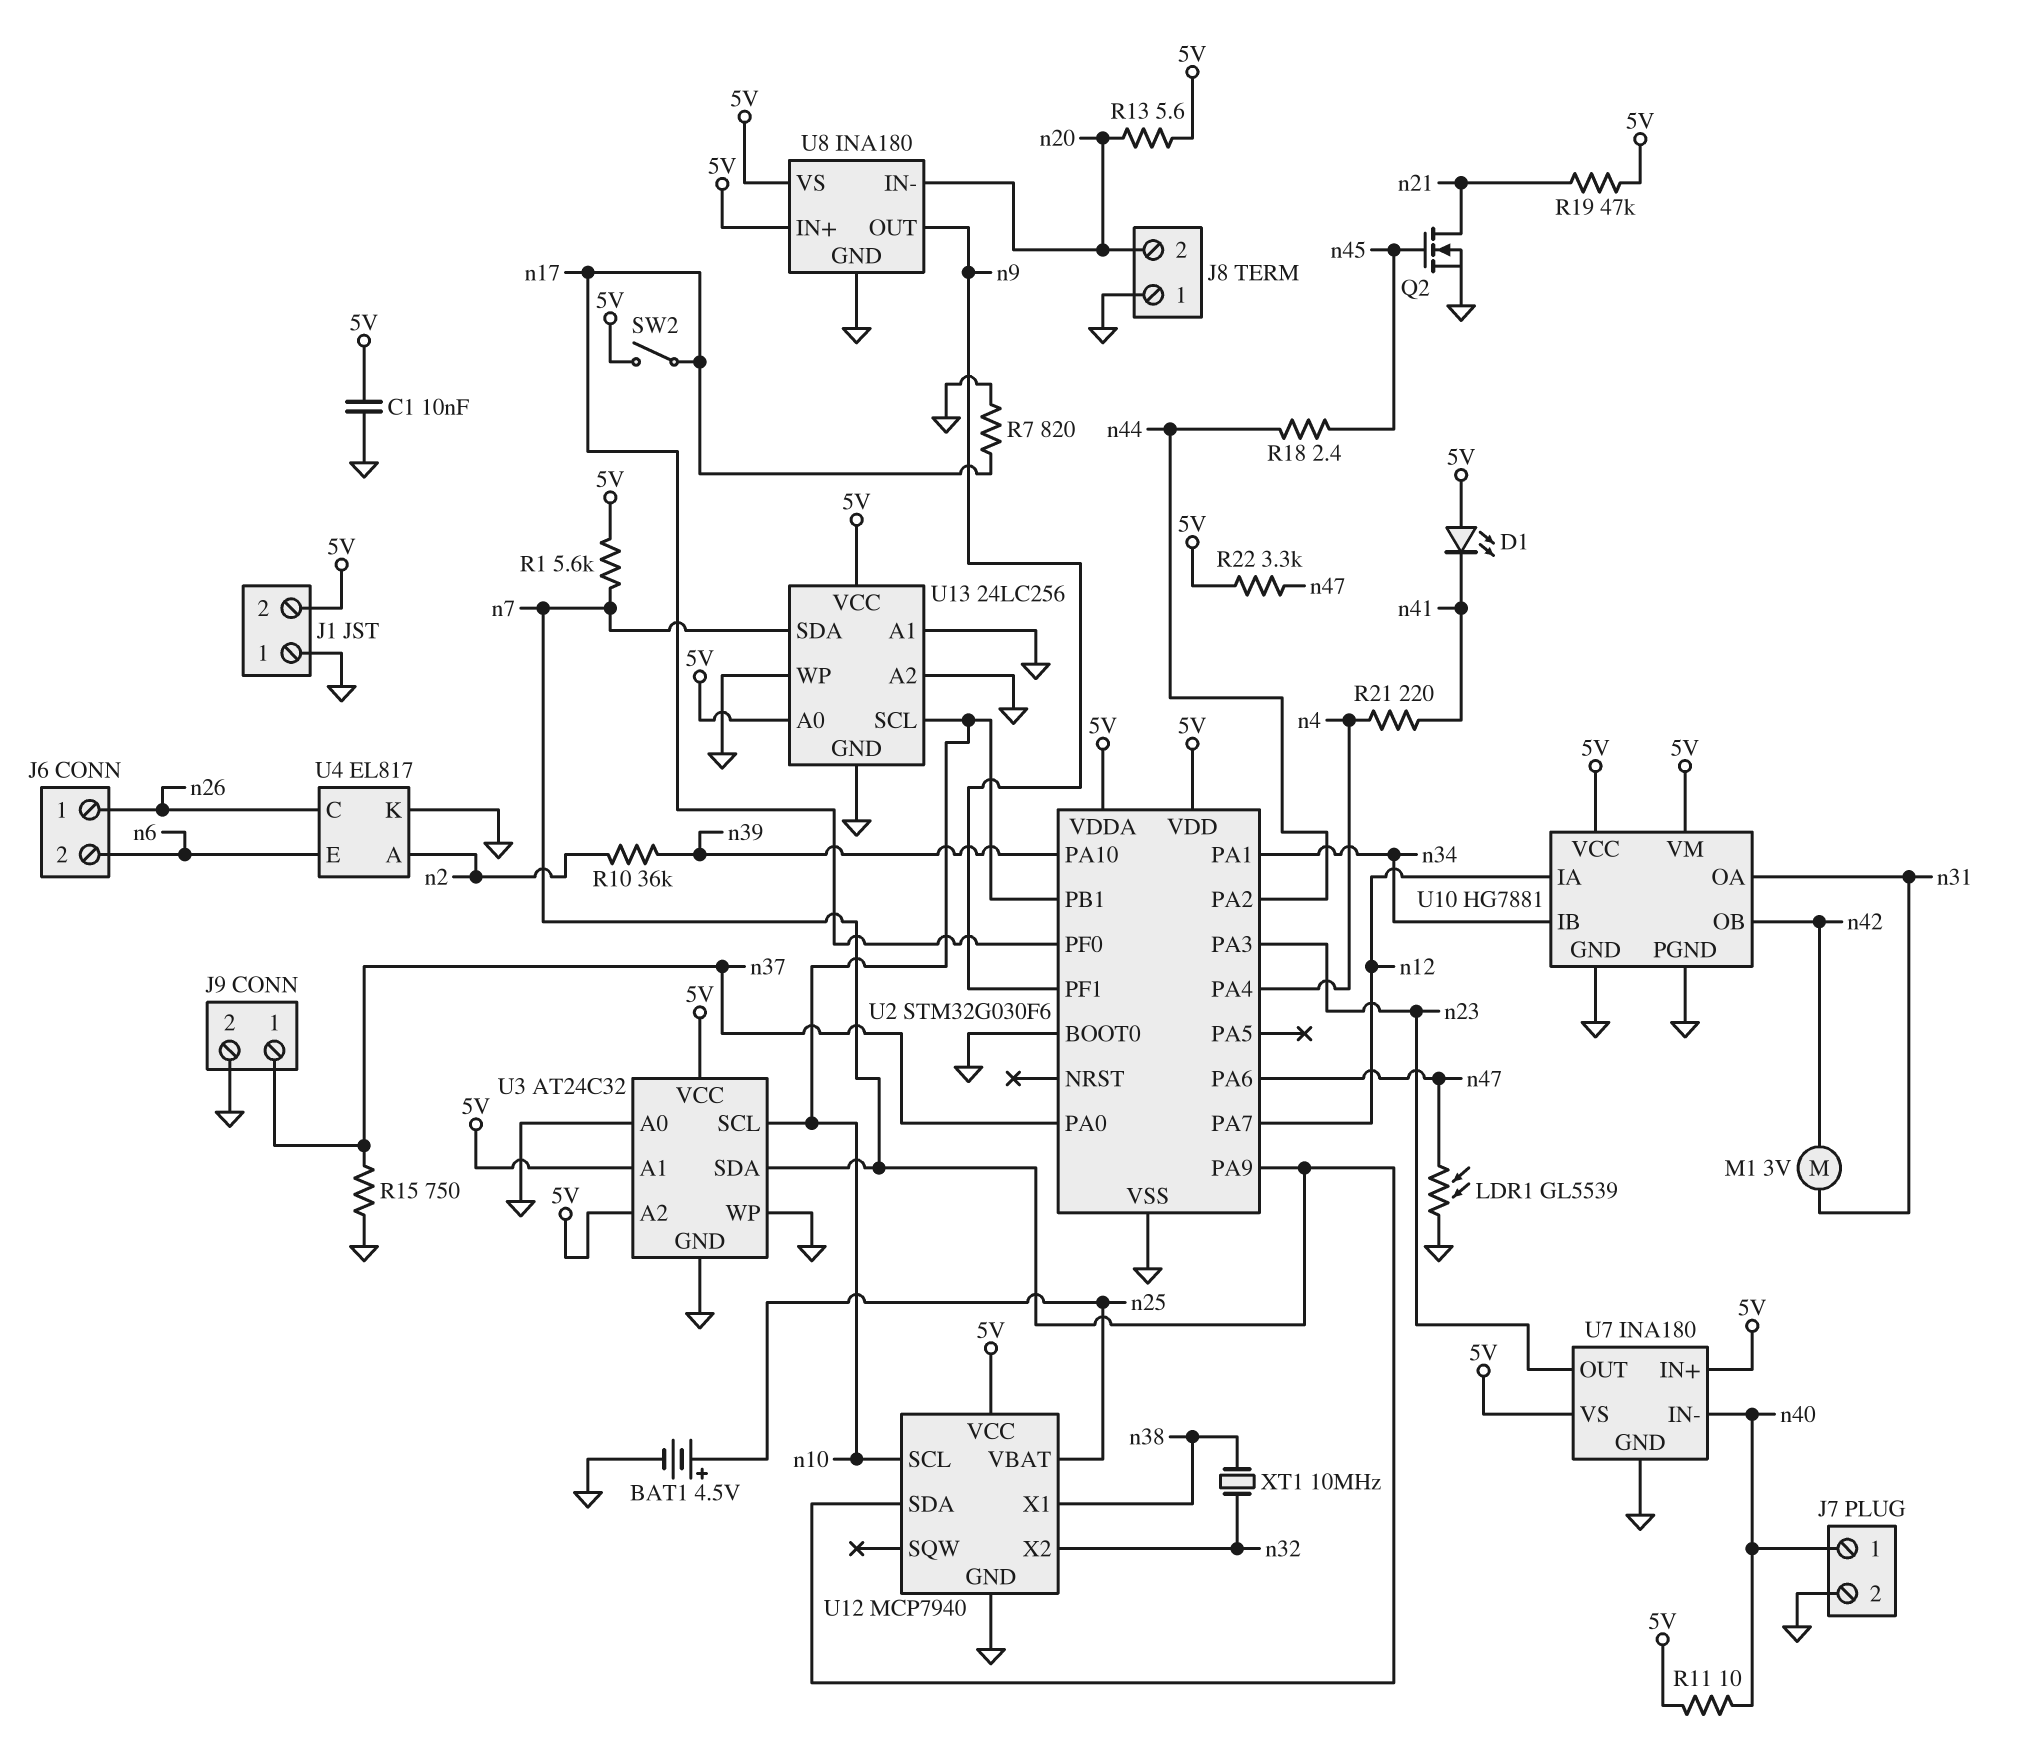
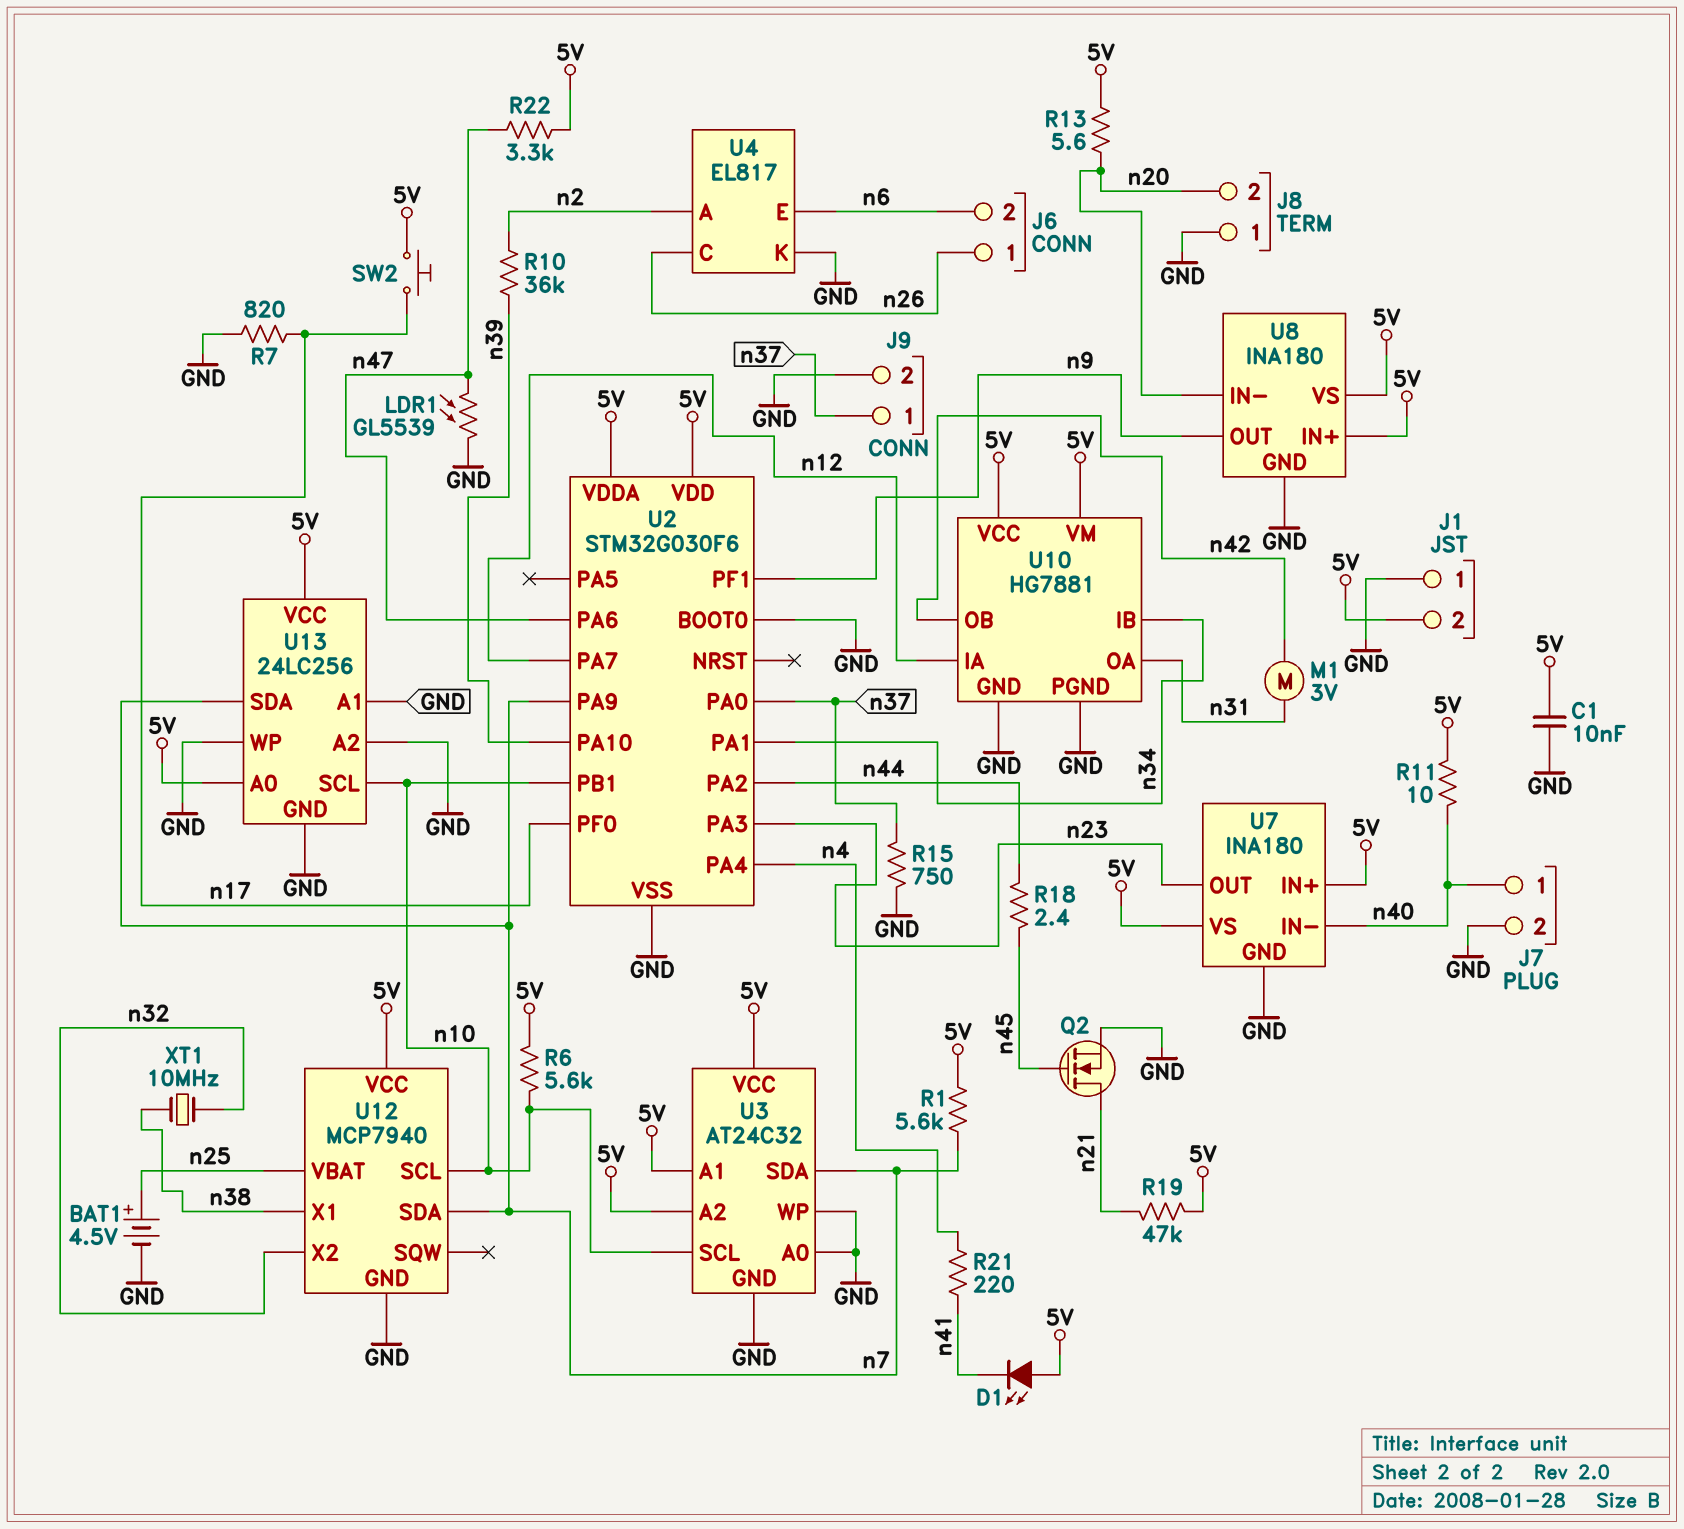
R6: none -> 5.6k (5V, n10)
SW2: switch (5V, n17) -> button (5V, n17)

